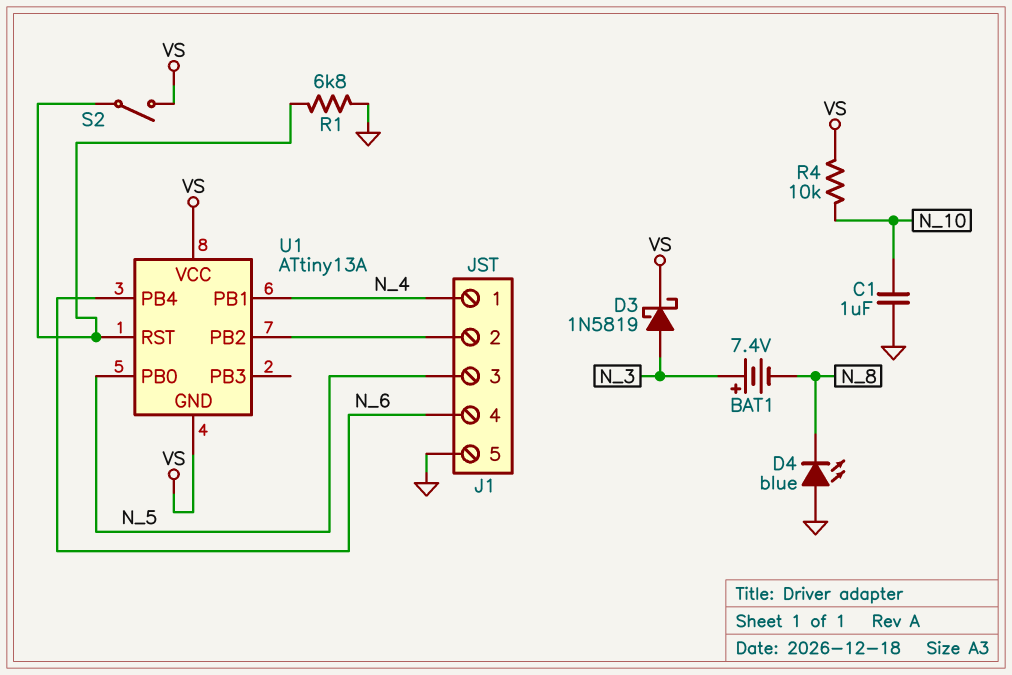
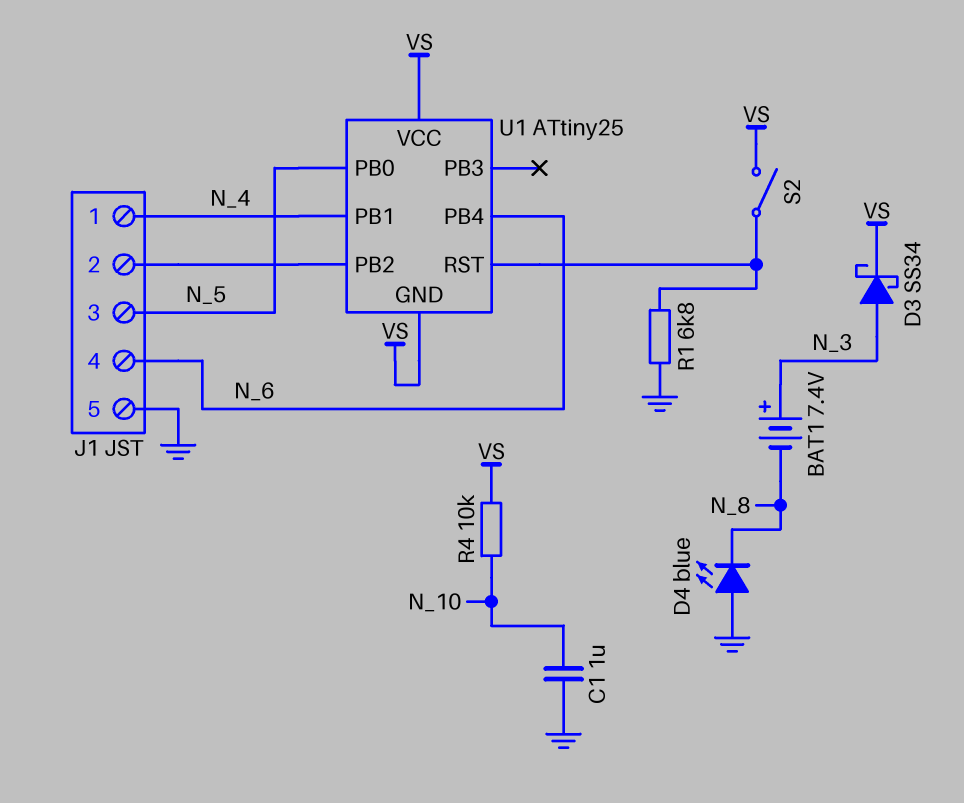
D3: schottky 1N5819 (A N_3, K VS) -> schottky SS34 (A N_3, K VS)
U1: ATtiny13A -> ATtiny25

